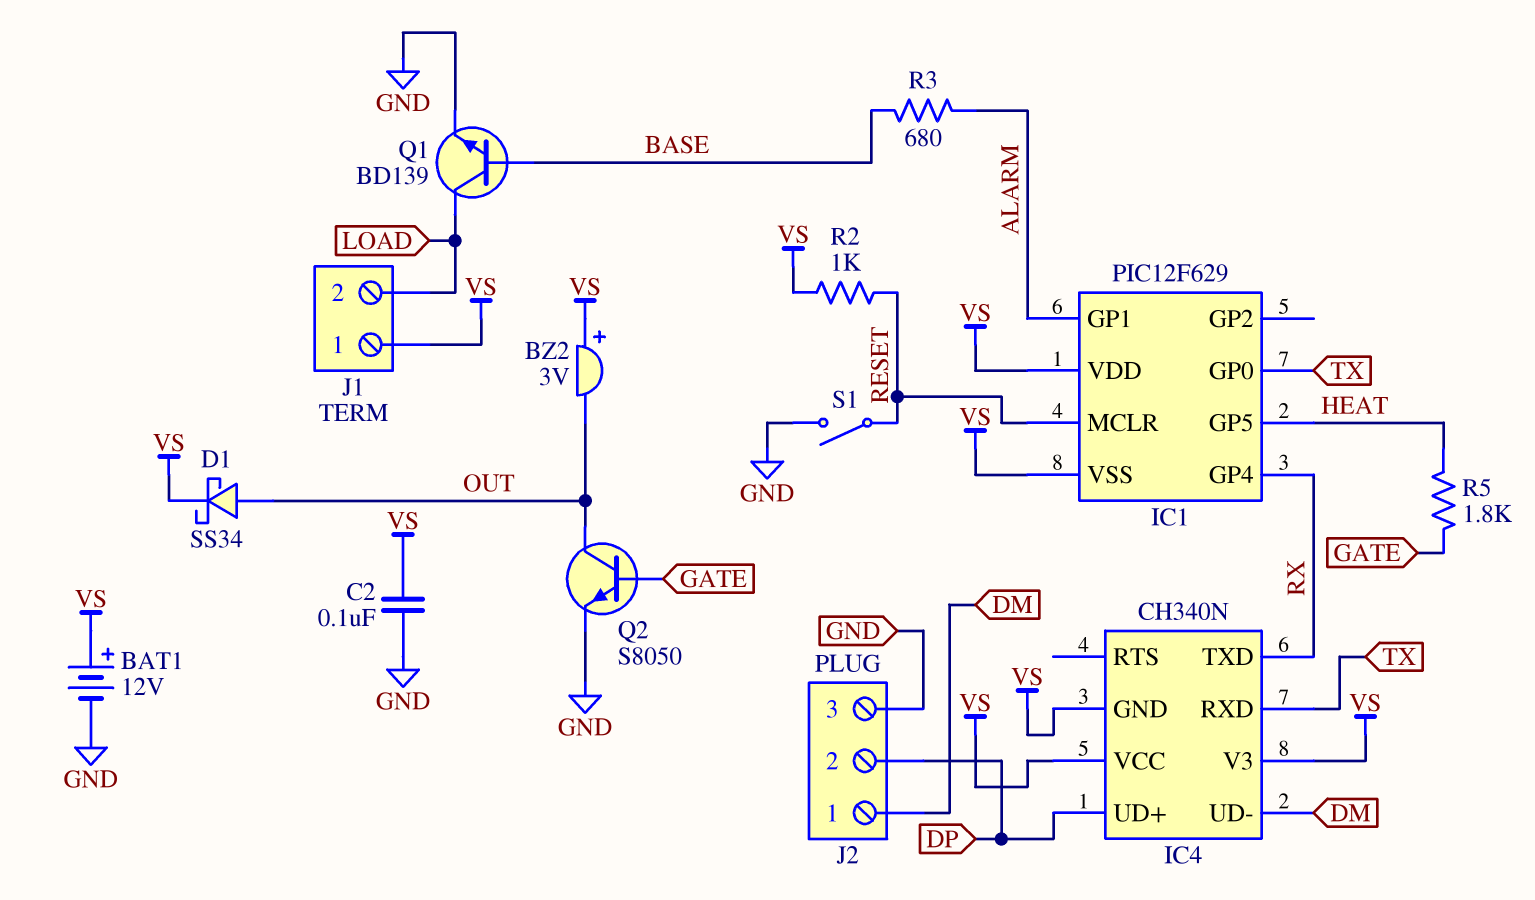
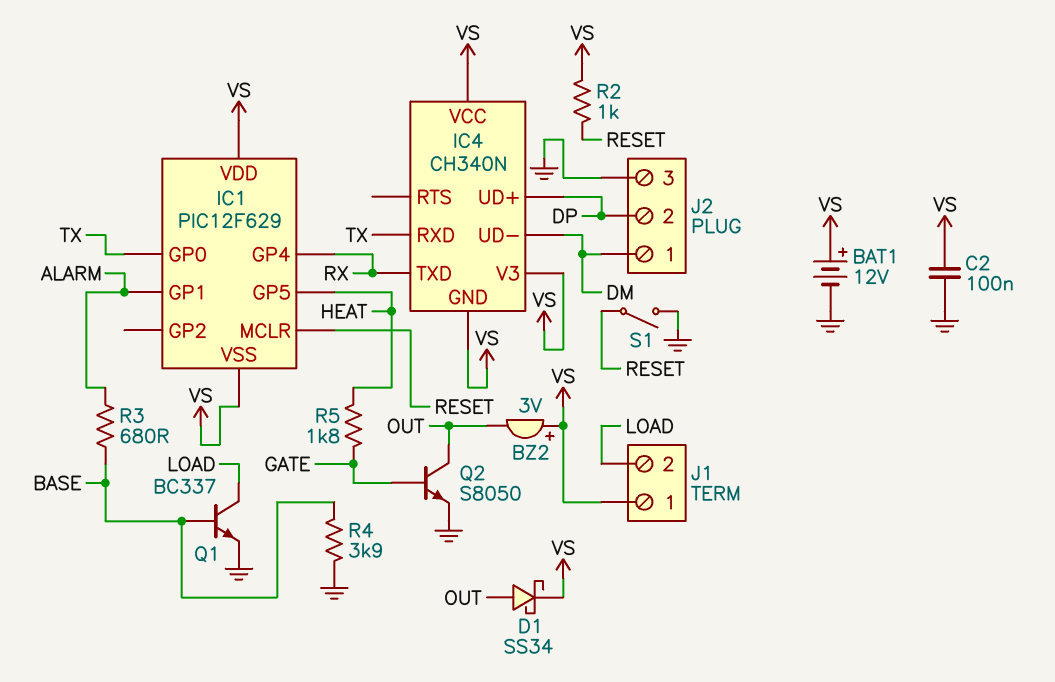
Q1: NPN BD139 (B BASE, C LOAD, E GND) -> NPN BC337 (B BASE, C LOAD, E GND)
R4: none -> 3.9k (BASE, GND)

